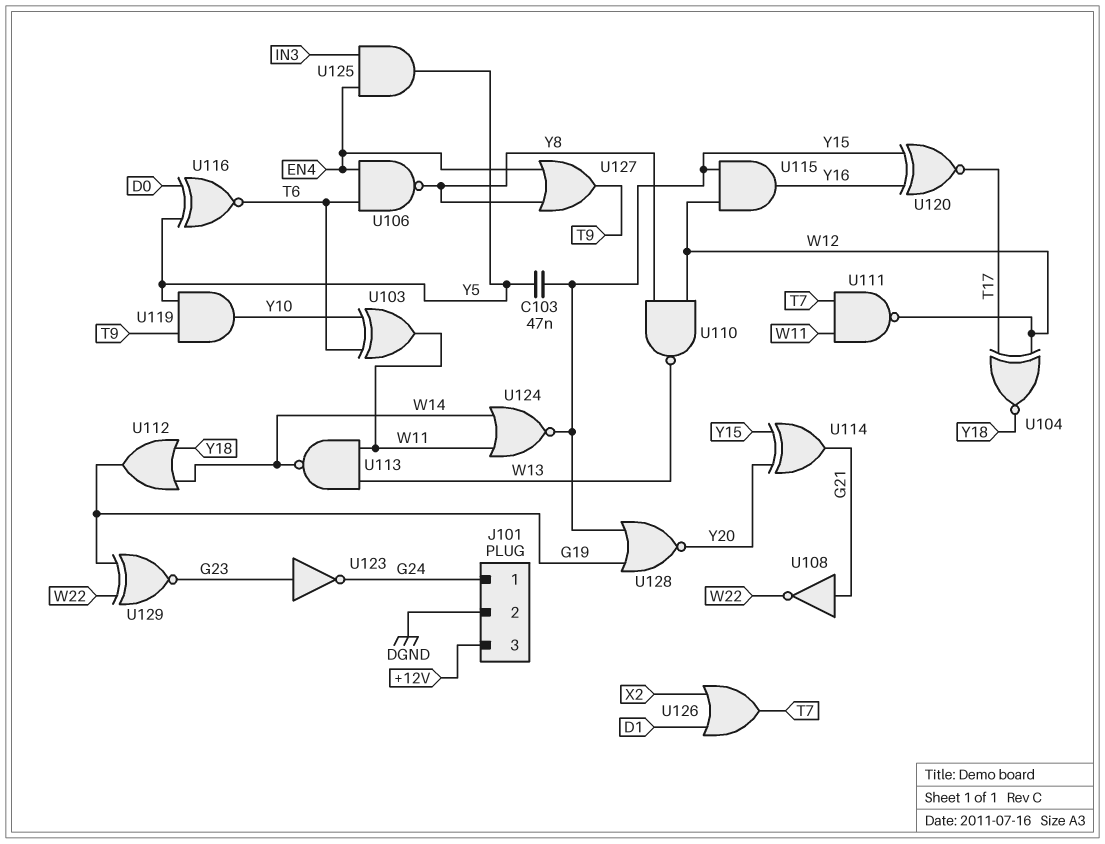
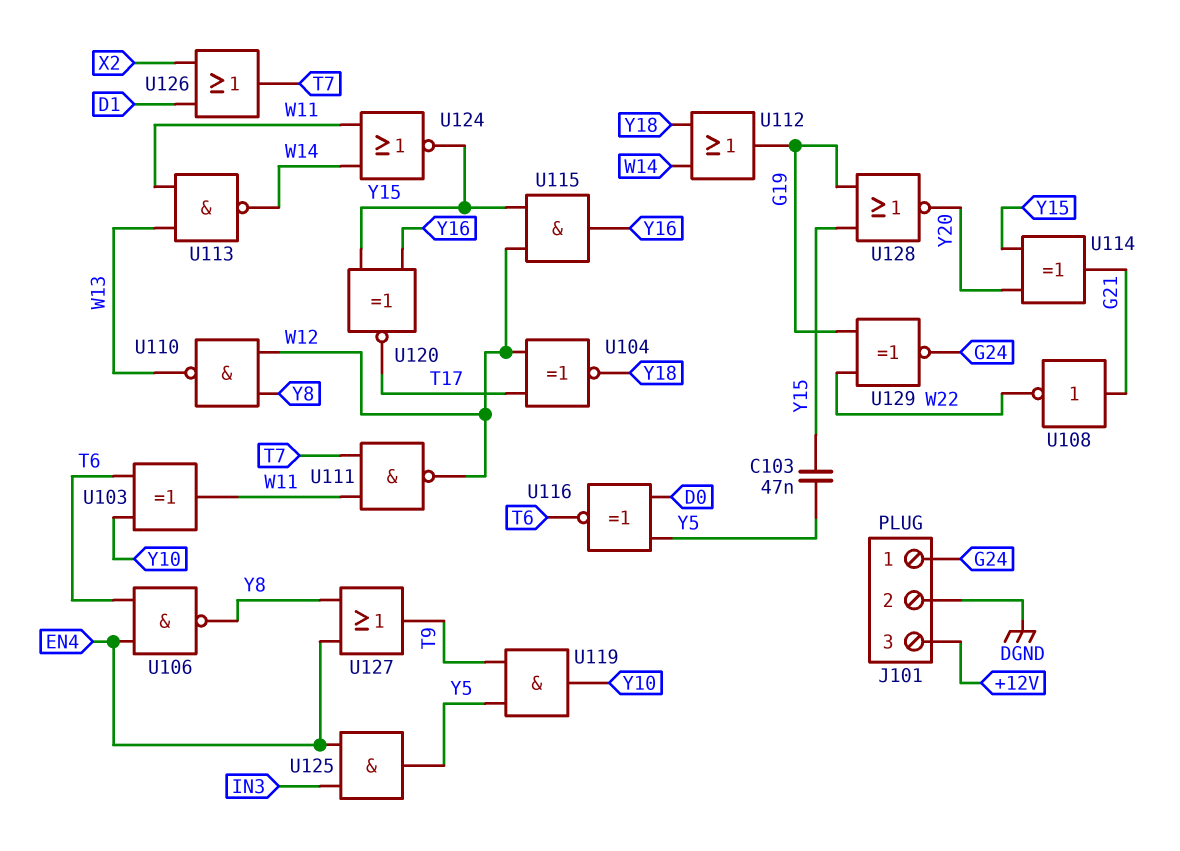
U123: NOT (in G23, out G24) -> none
U129: XNOR (in G19, in W22, out G23) -> XNOR (in G19, in W22, out G24)

